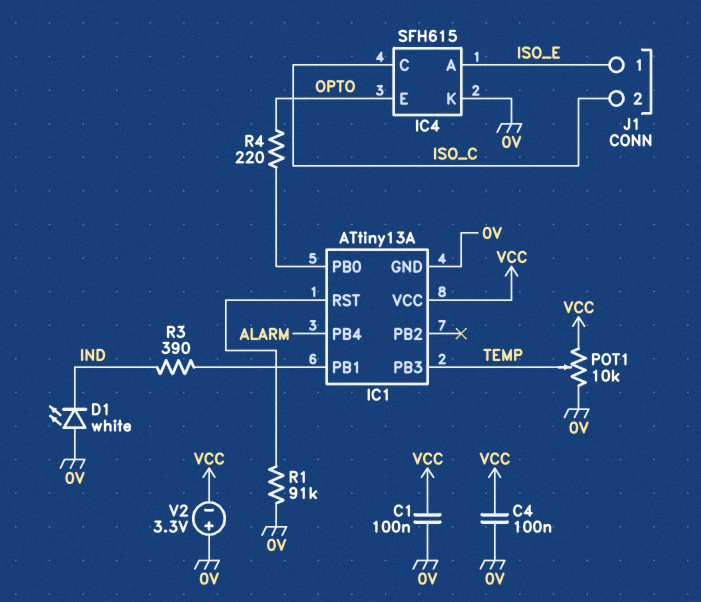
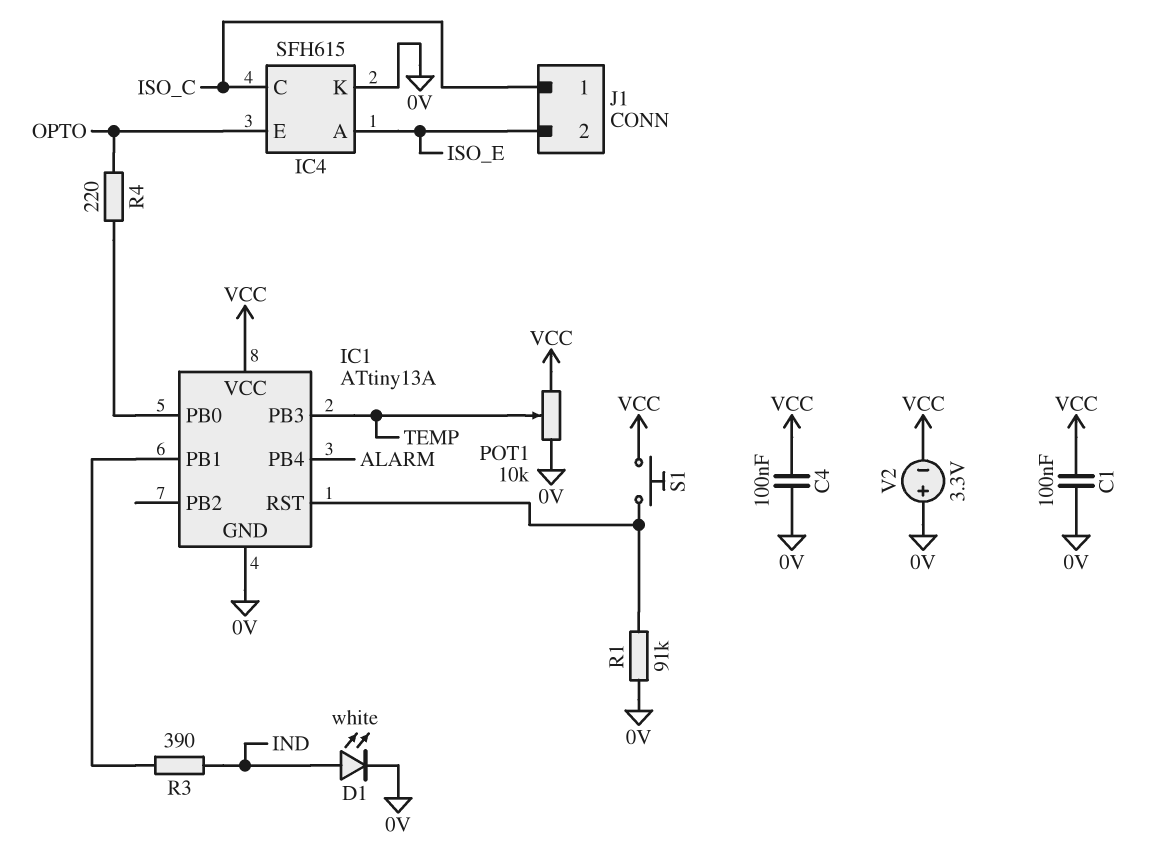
D1: LED white (A 0V, K IND) -> LED white (A IND, K 0V)
J1 pin 1: ISO_E -> ISO_C
J1 pin 2: ISO_C -> ISO_E
S1: none -> button (IC1/RST, VCC)

